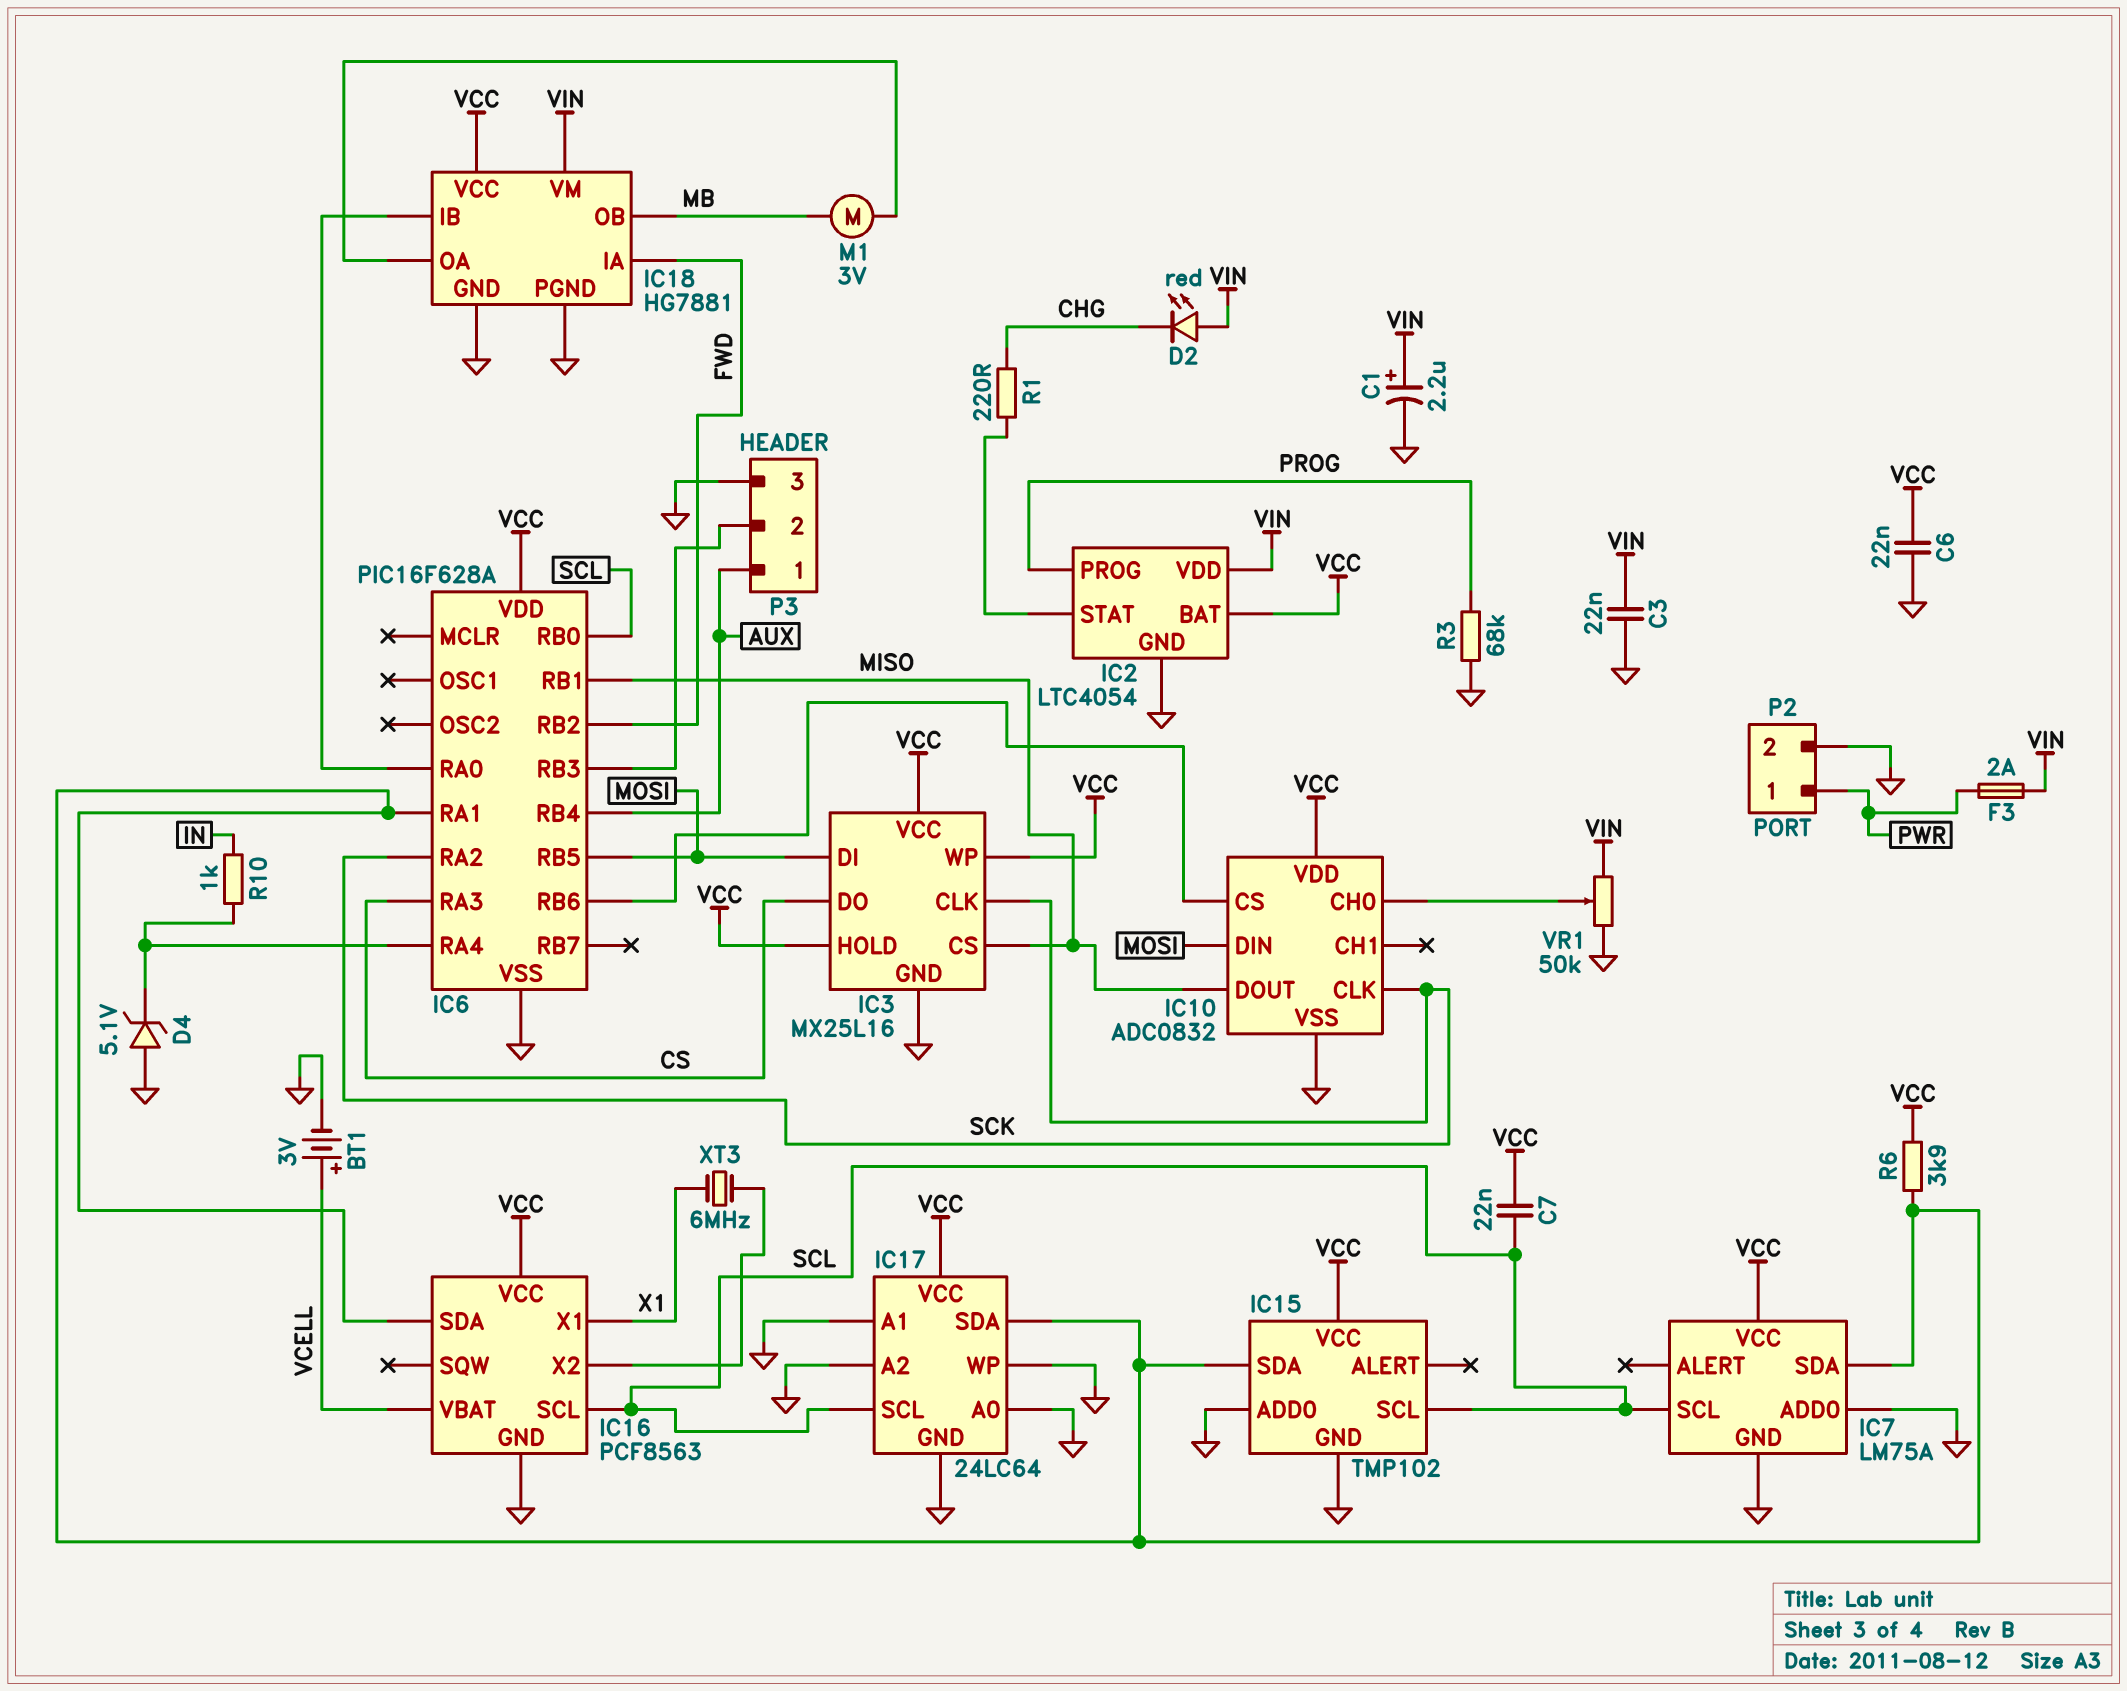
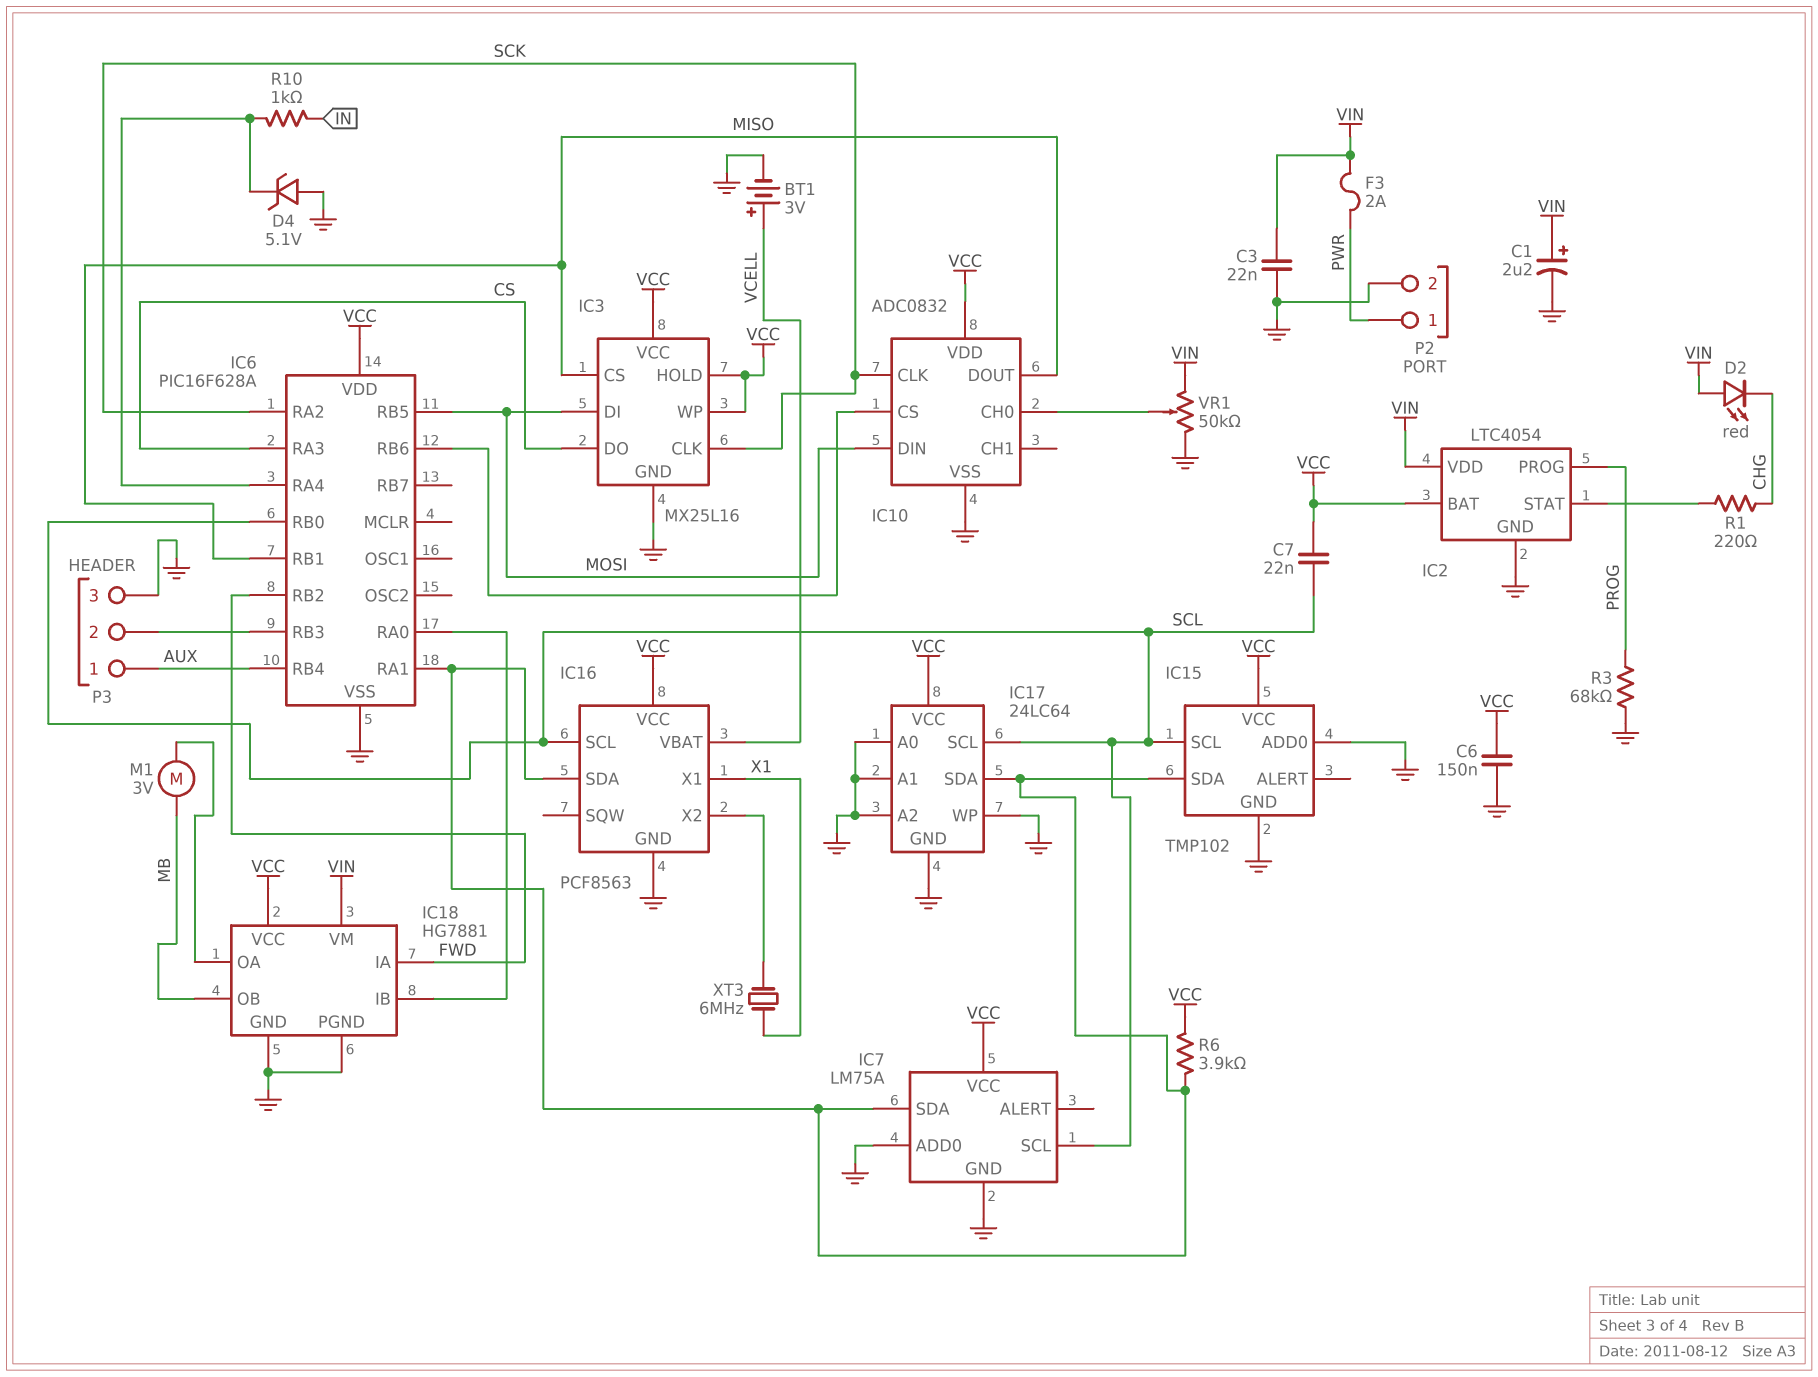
C6: 22nF (GND, VCC) -> 150nF (GND, VCC)

